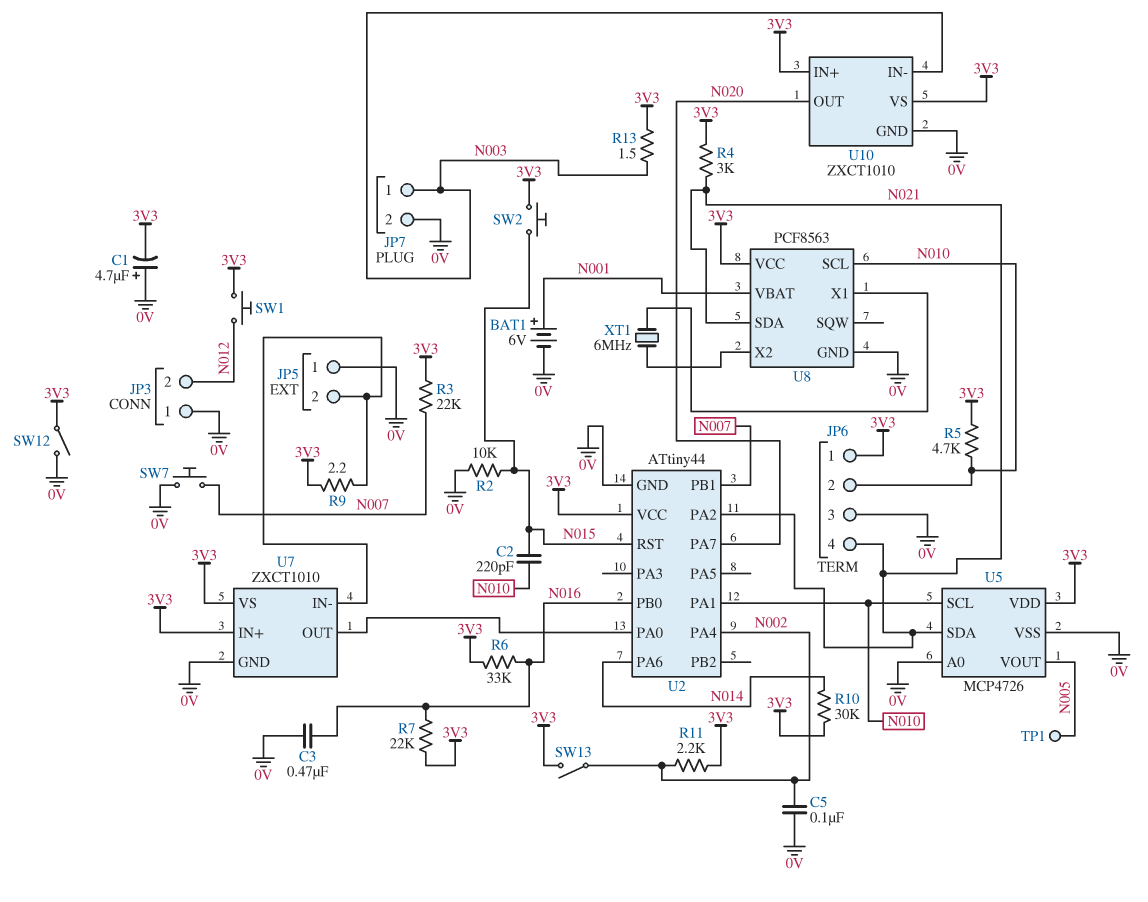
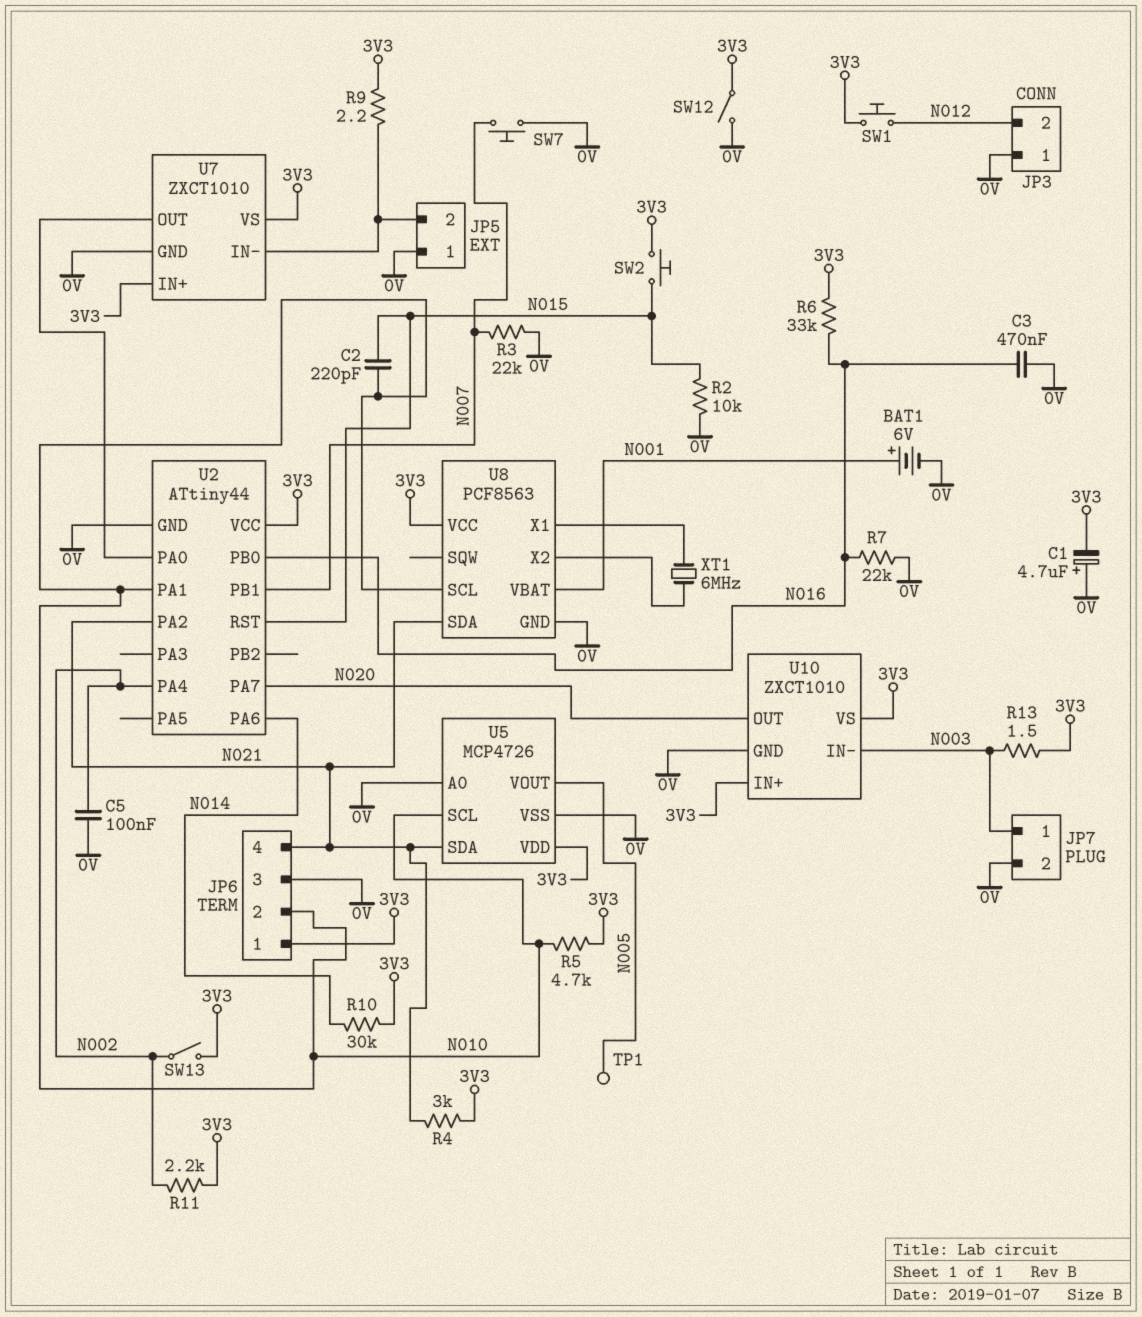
R3: 22k (3V3, N007) -> 22k (0V, N007)
R7: 22k (3V3, N016) -> 22k (0V, N016)

